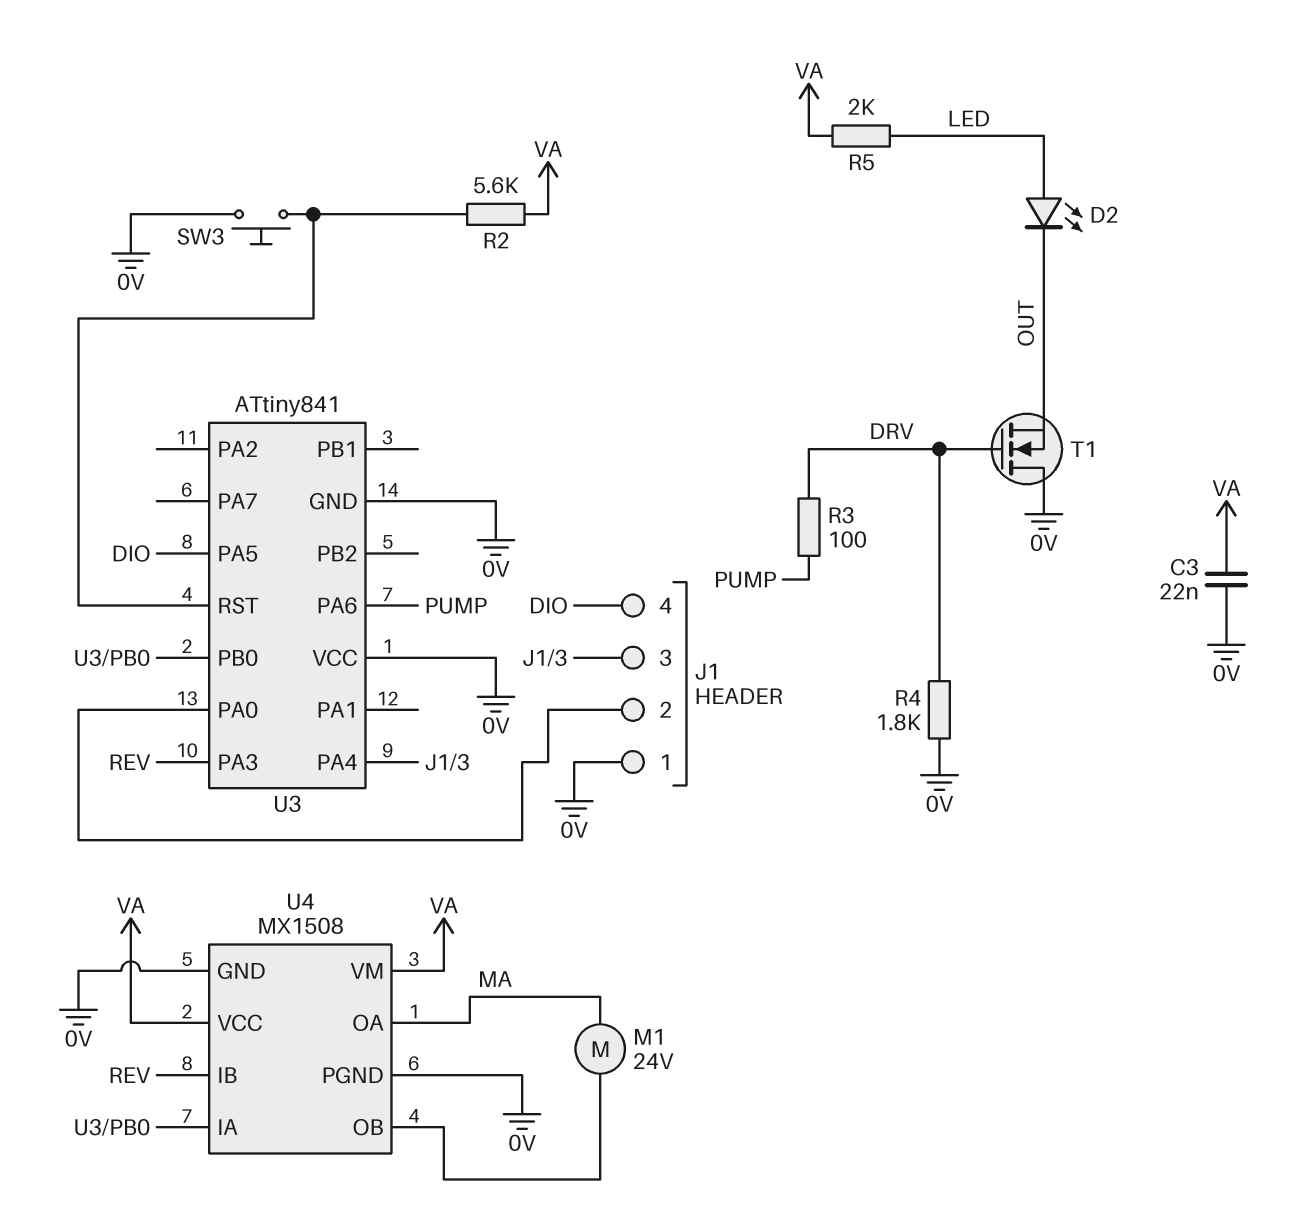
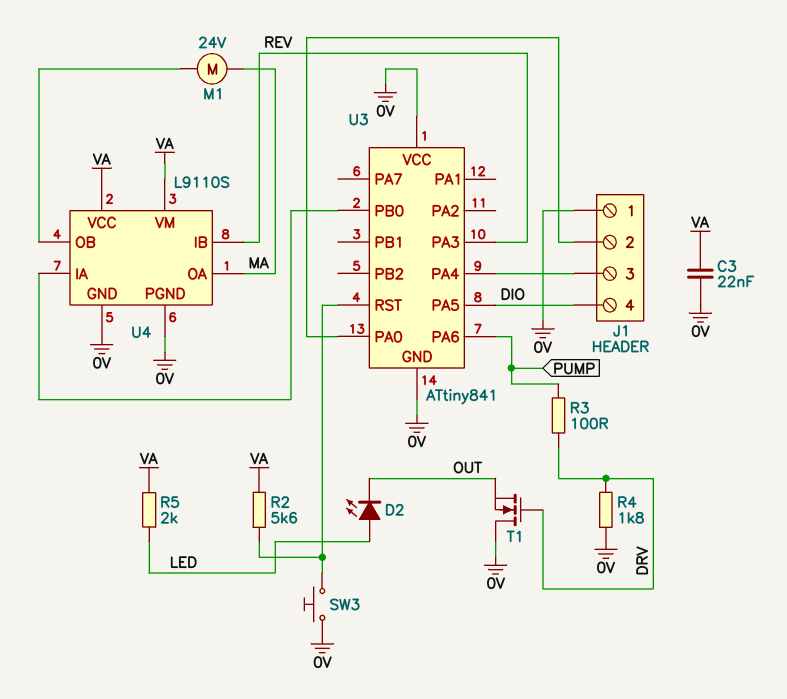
U4: MX1508 -> L9110S

